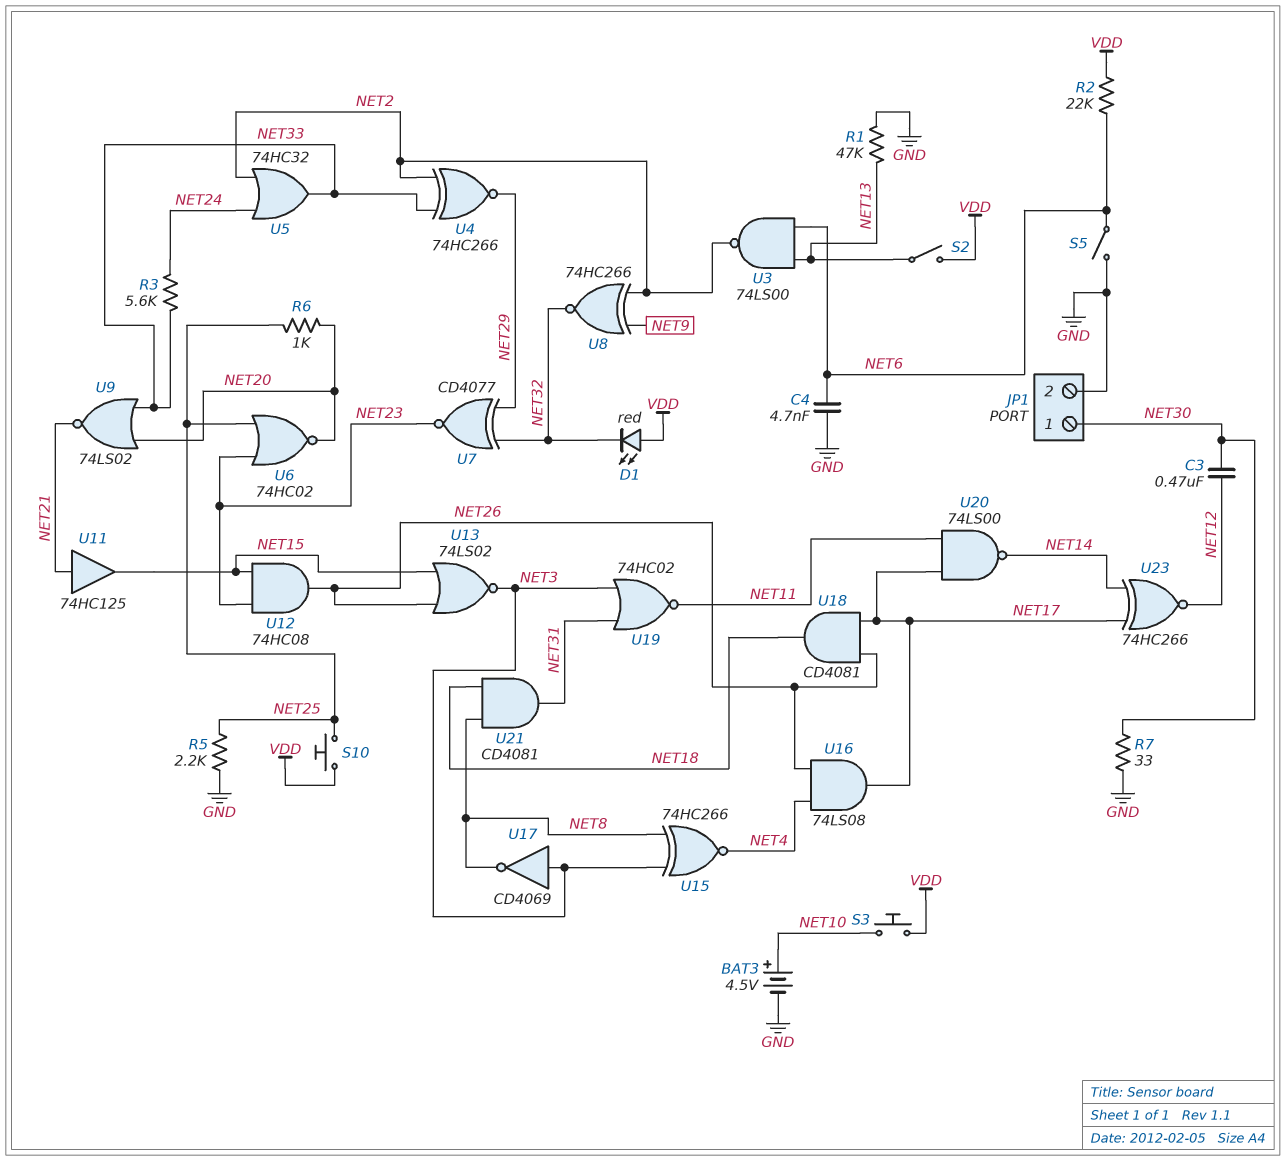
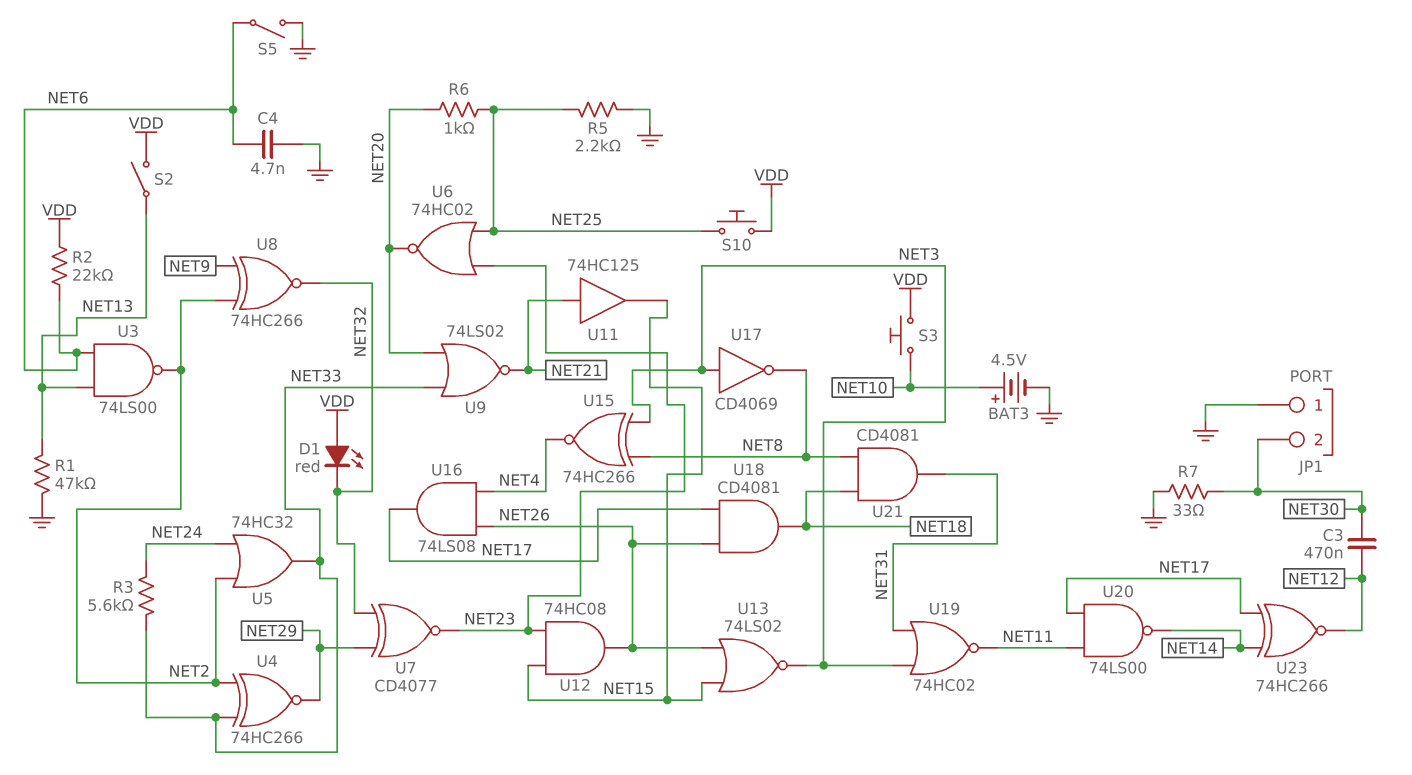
JP1 pin 1: NET30 -> GND
JP1 pin 2: GND -> NET30

